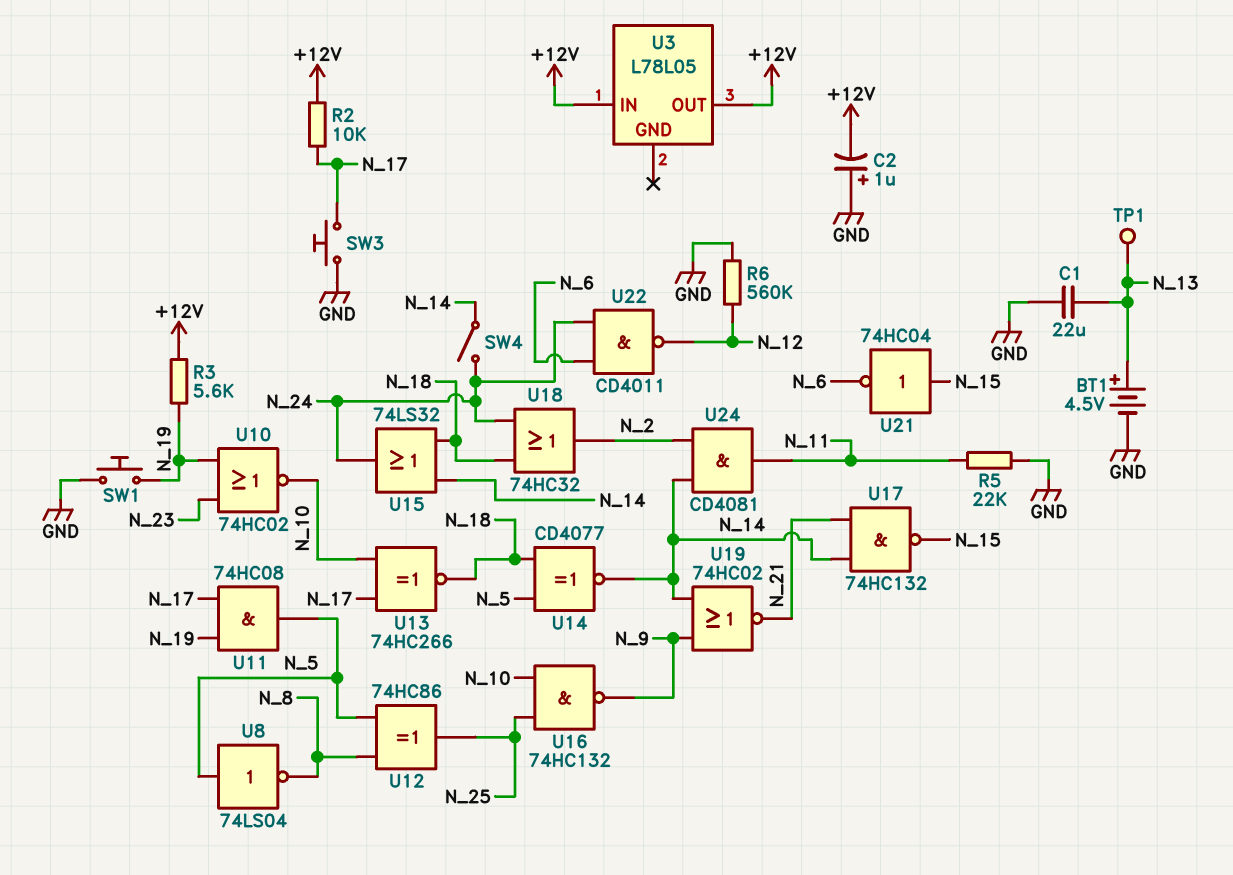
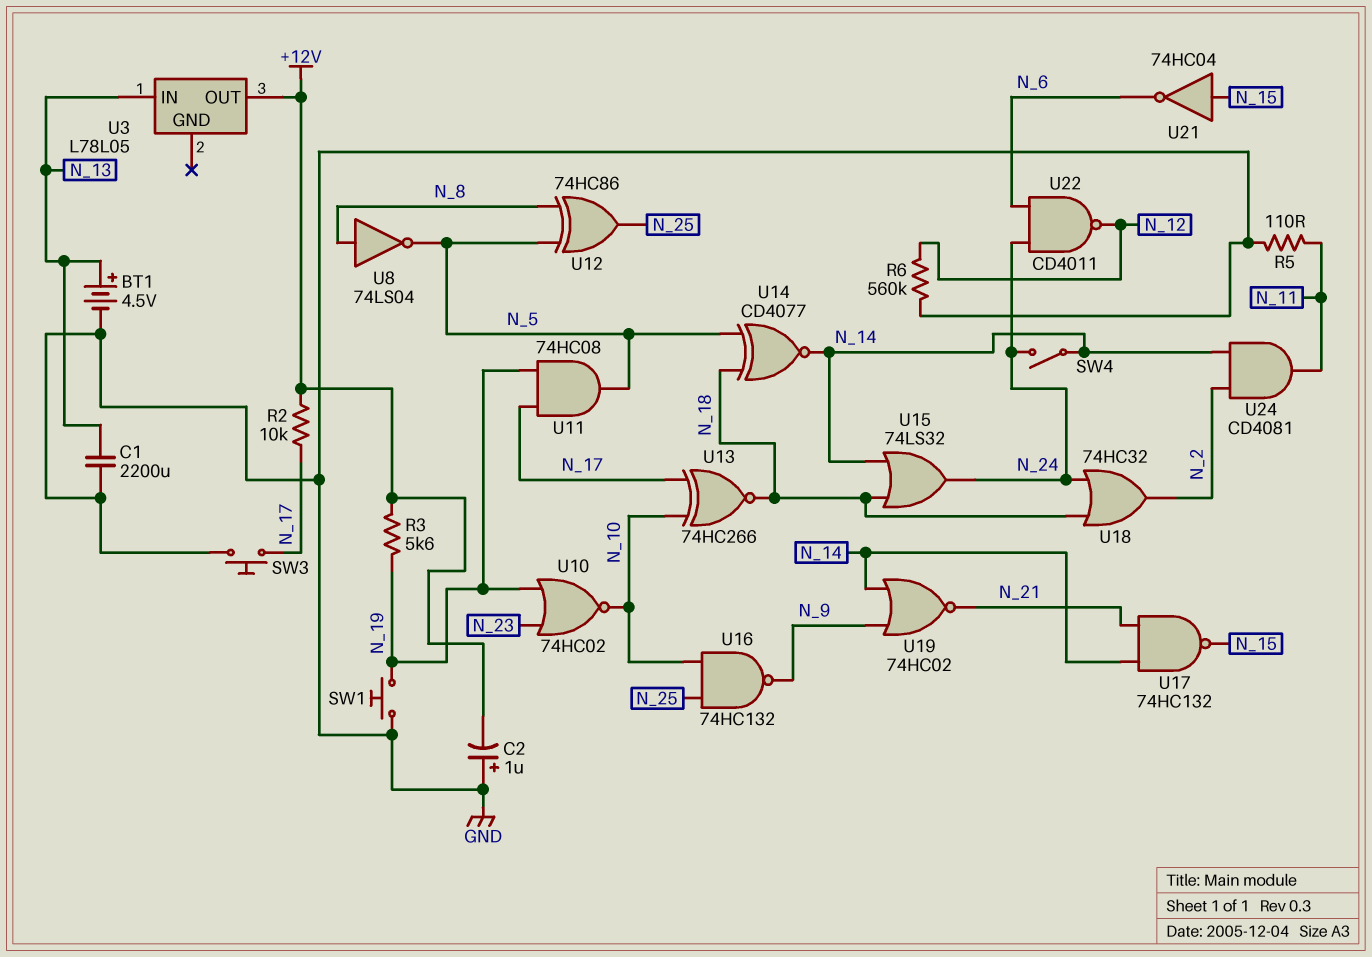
C1: 22uF (GND, N_13) -> 2200uF (GND, N_13)
R5: 22k (GND, N_11) -> 110 (GND, N_11)
TP1: test point (N_13) -> none
U3 pin IN: +12V -> N_13
U8: NOT 74LS04 (in N_5, out N_8) -> NOT 74LS04 (in N_8, out N_5)

